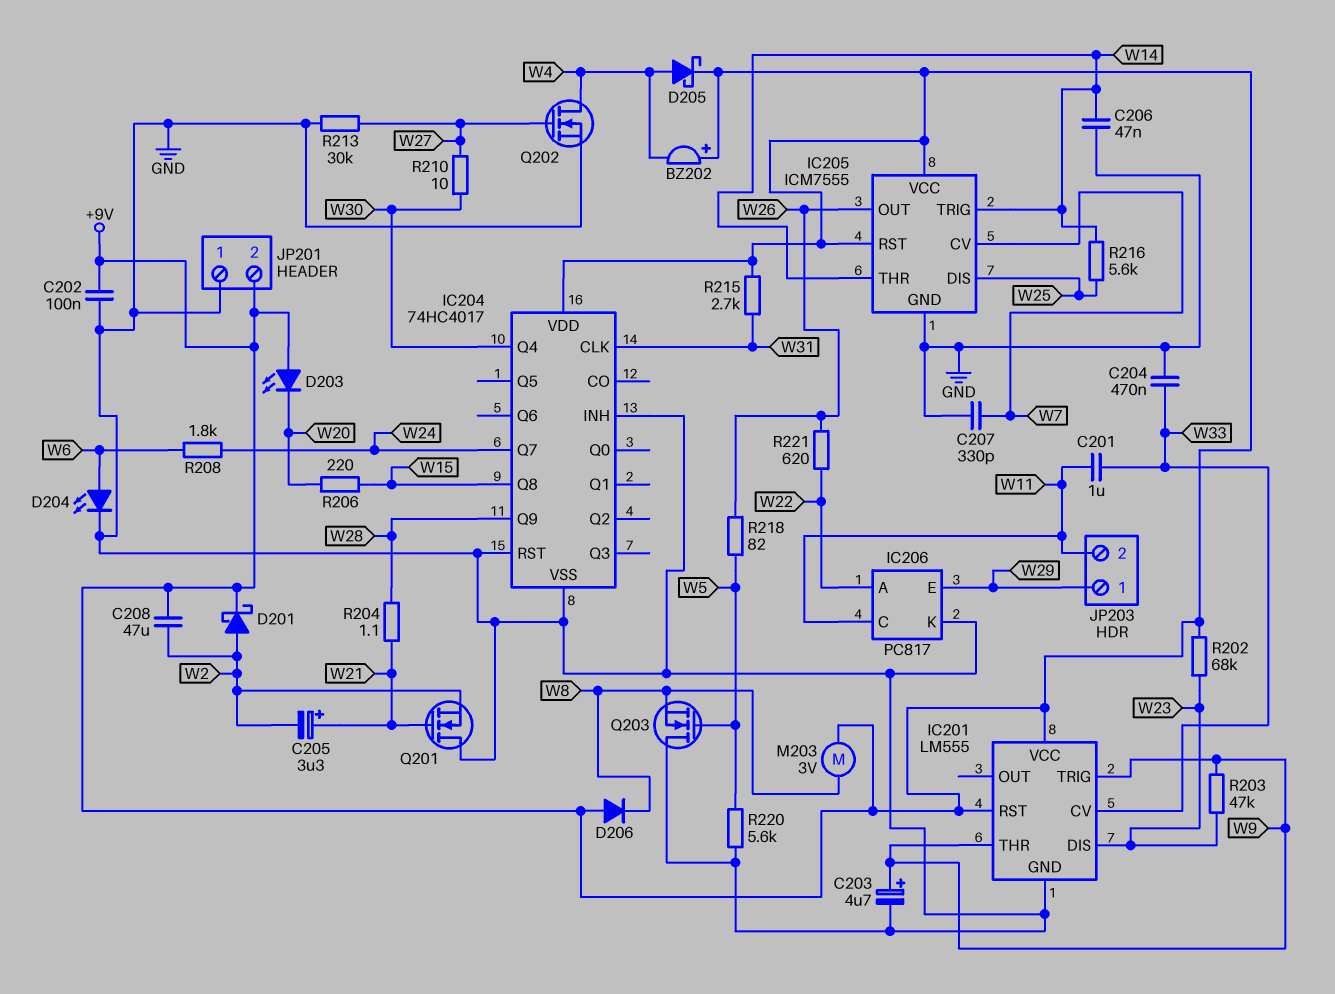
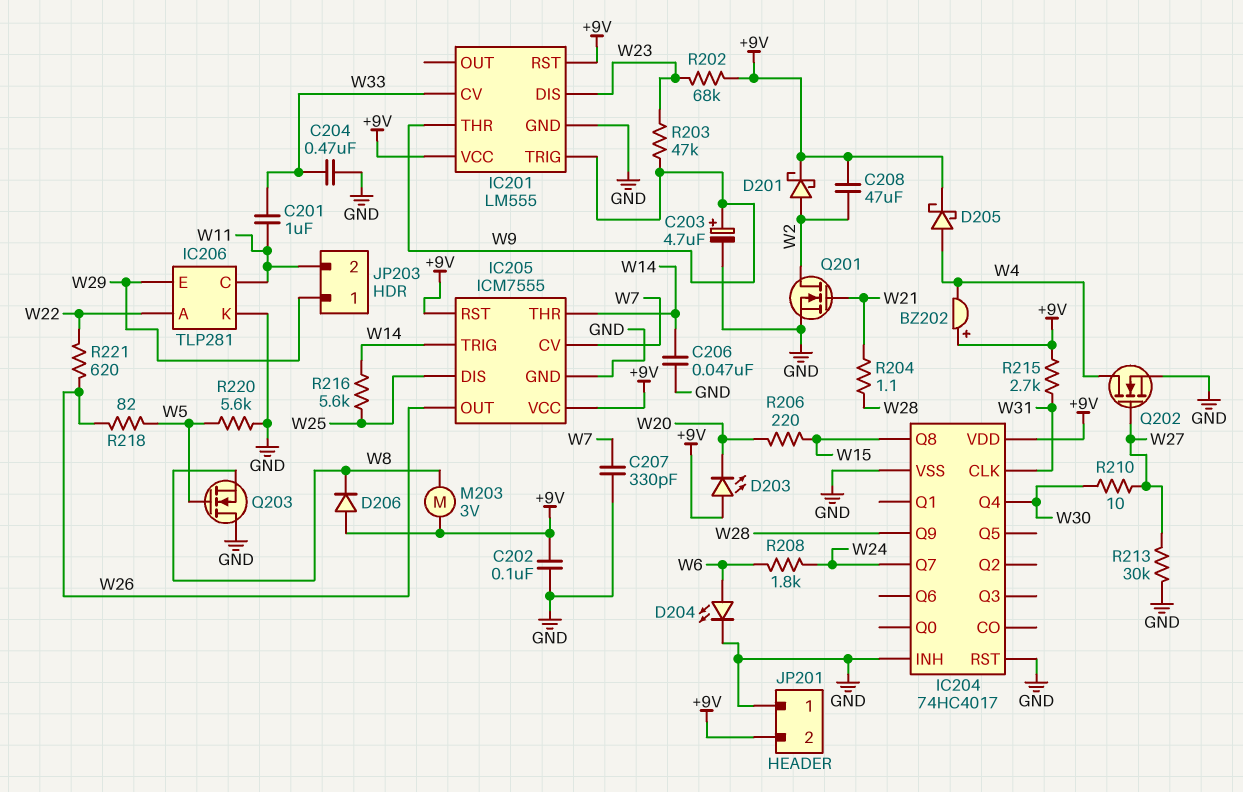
C205: 3.3uF (plus W21, minus W2) -> none
IC206: PC817 -> TLP281
Q201: NMOS (G W21, D GND, S W2) -> NMOS (G W21, D W2, S GND)

